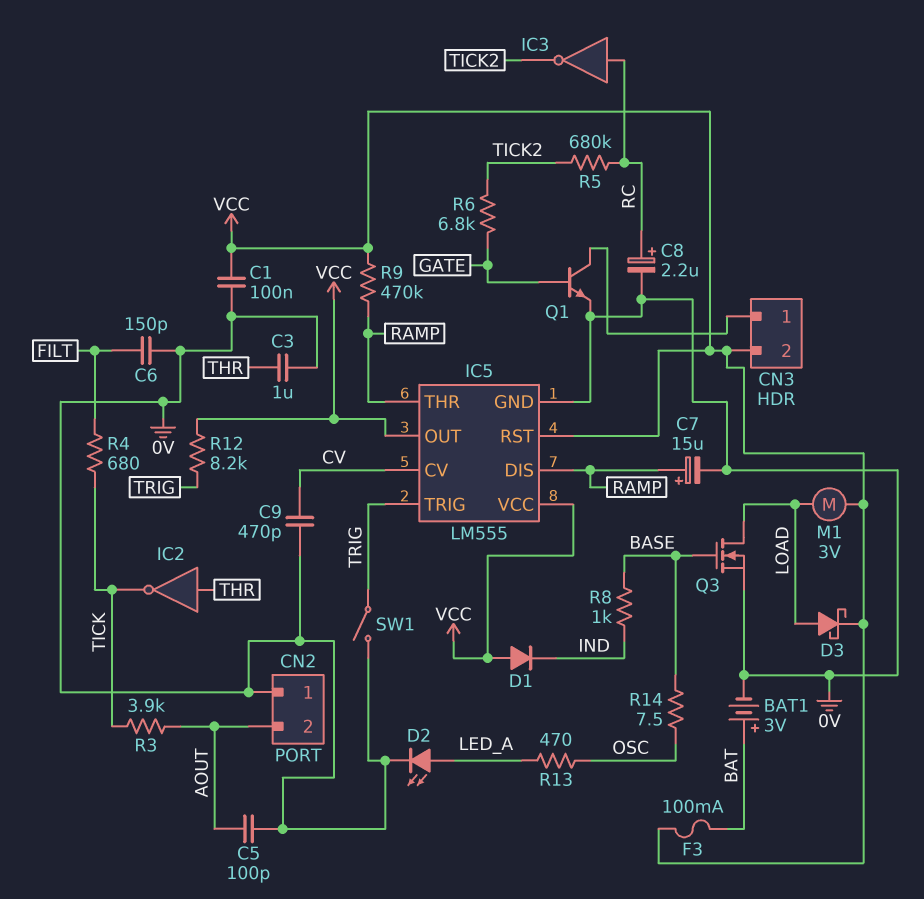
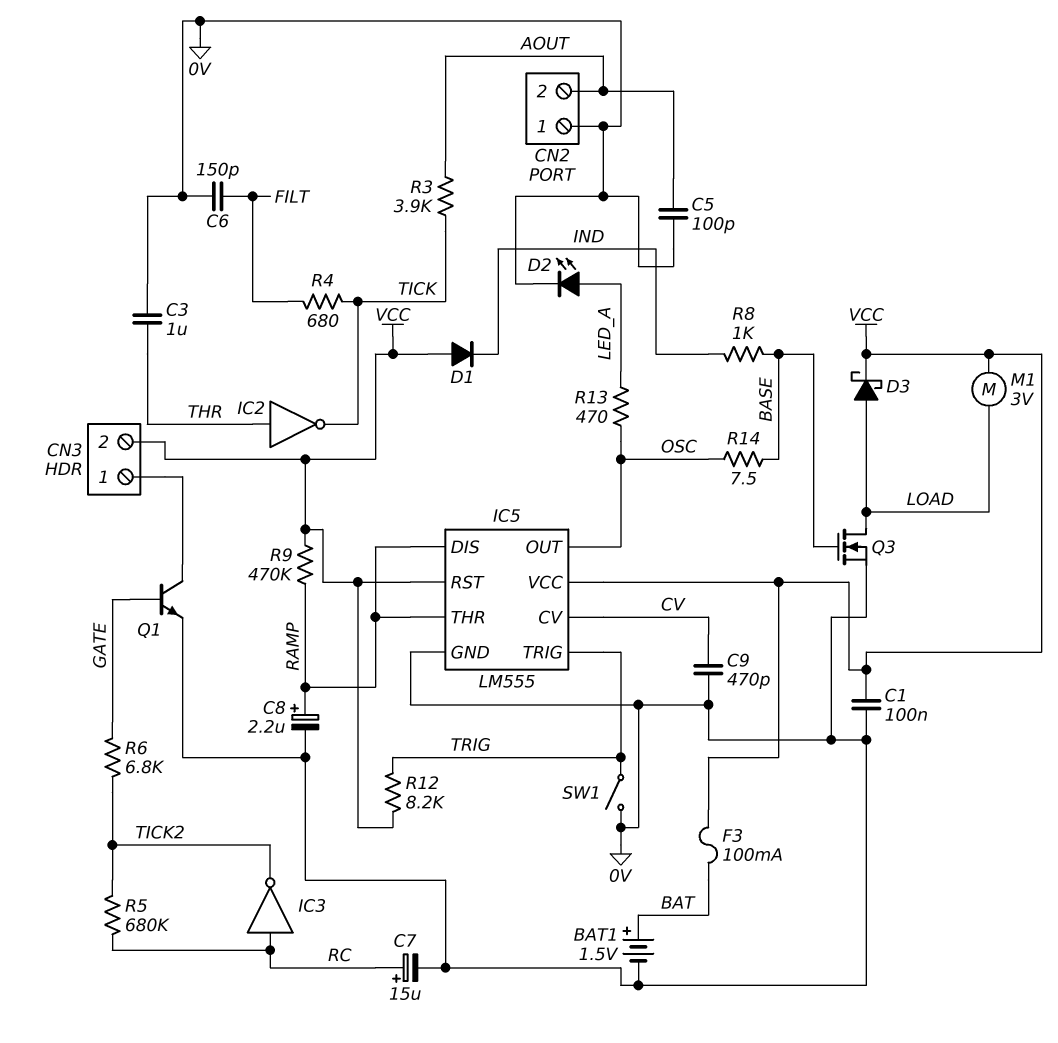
BAT1: 3V (plus BAT, minus 0V) -> 1.5V (plus BAT, minus 0V)
C7: 15uF (plus RAMP, minus 0V) -> 15uF (plus RC, minus 0V)
C8: 2.2uF (plus RC, minus 0V) -> 2.2uF (plus RAMP, minus 0V)
IC5 pin OUT: VCC -> OSC

